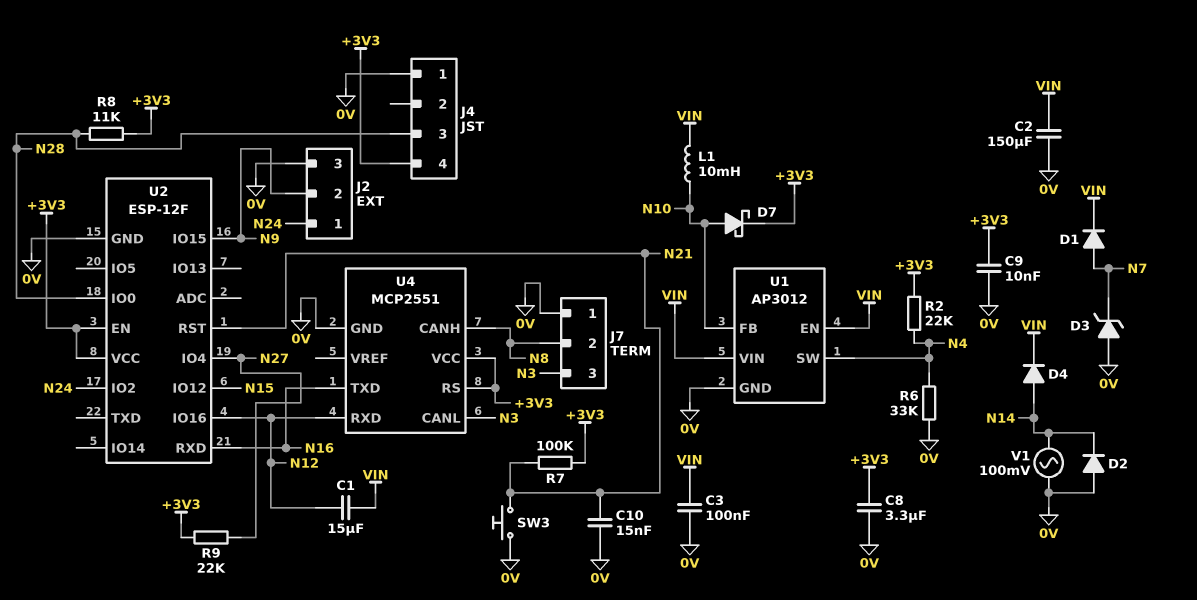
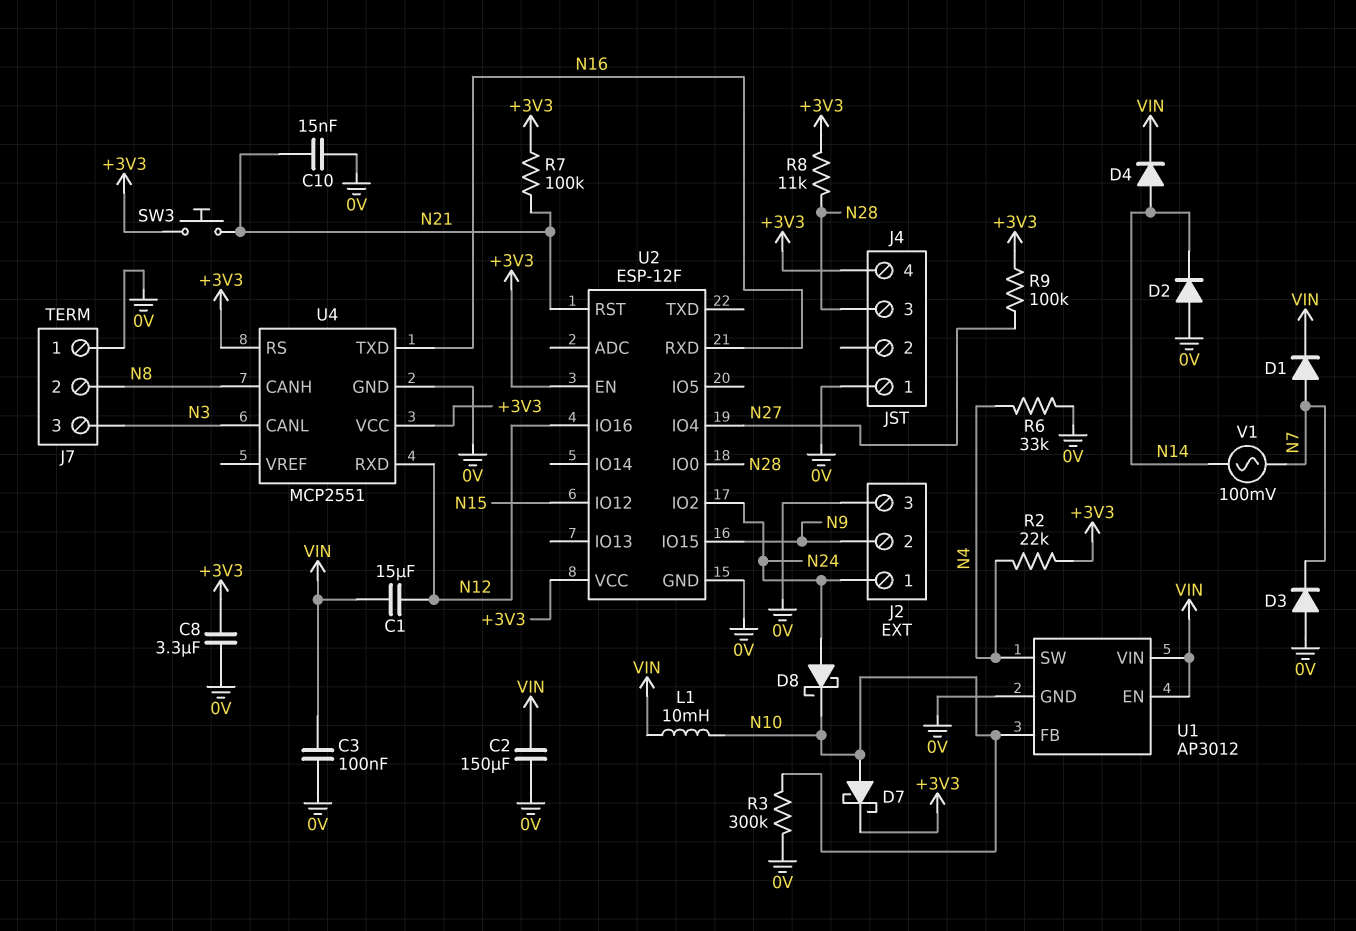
C9: 10nF (+3V3, 0V) -> none
D3: zener (A 0V, K N7) -> diode (A 0V, K N7)
D8: none -> schottky (A N24, K N10)
R3: none -> 300k (0V, N10)
R9: 22k (+3V3, N27) -> 100k (+3V3, N27)
SW3: button (0V, N21) -> button (+3V3, N21)
V1: AC 100mV (0V, N14) -> AC 100mV (N7, N14)

